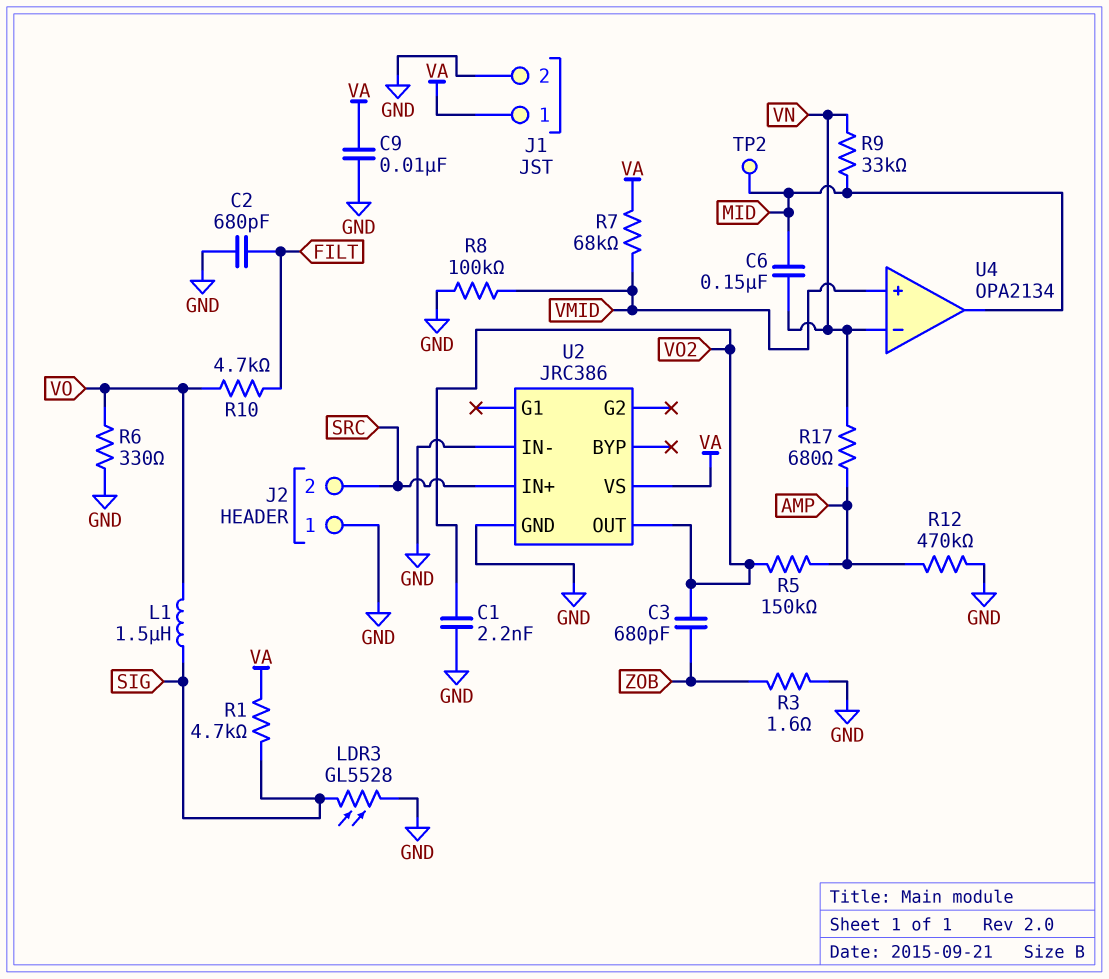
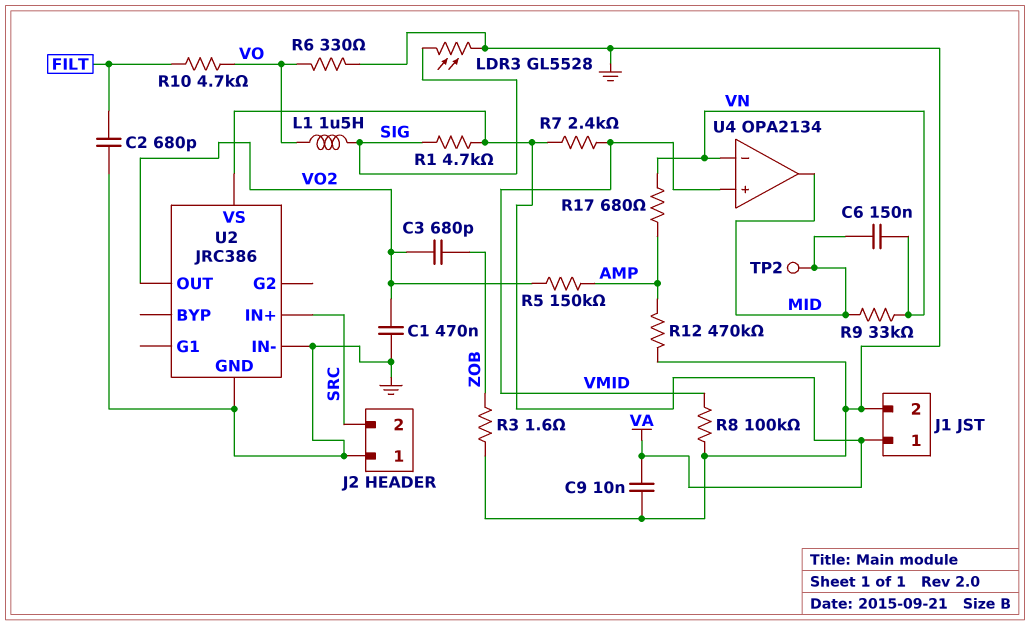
C1: 2.2nF (GND, VO2) -> 470nF (GND, VO2)
R7: 68k (VA, VMID) -> 2.4k (VA, VMID)

